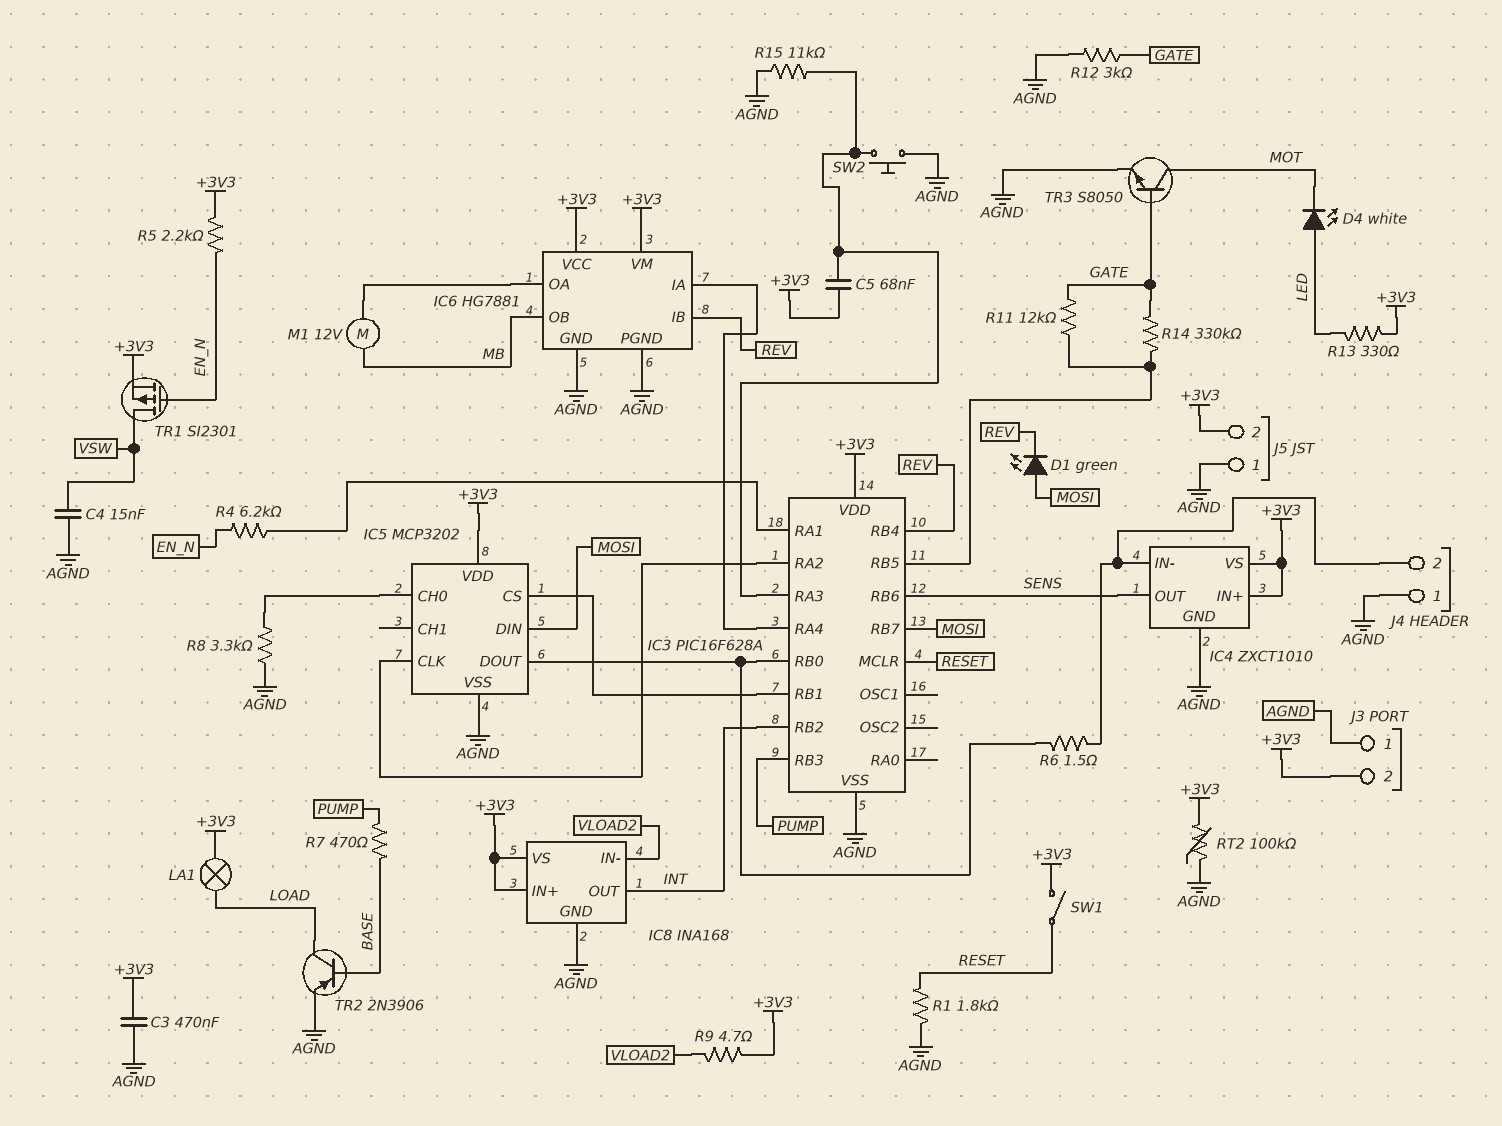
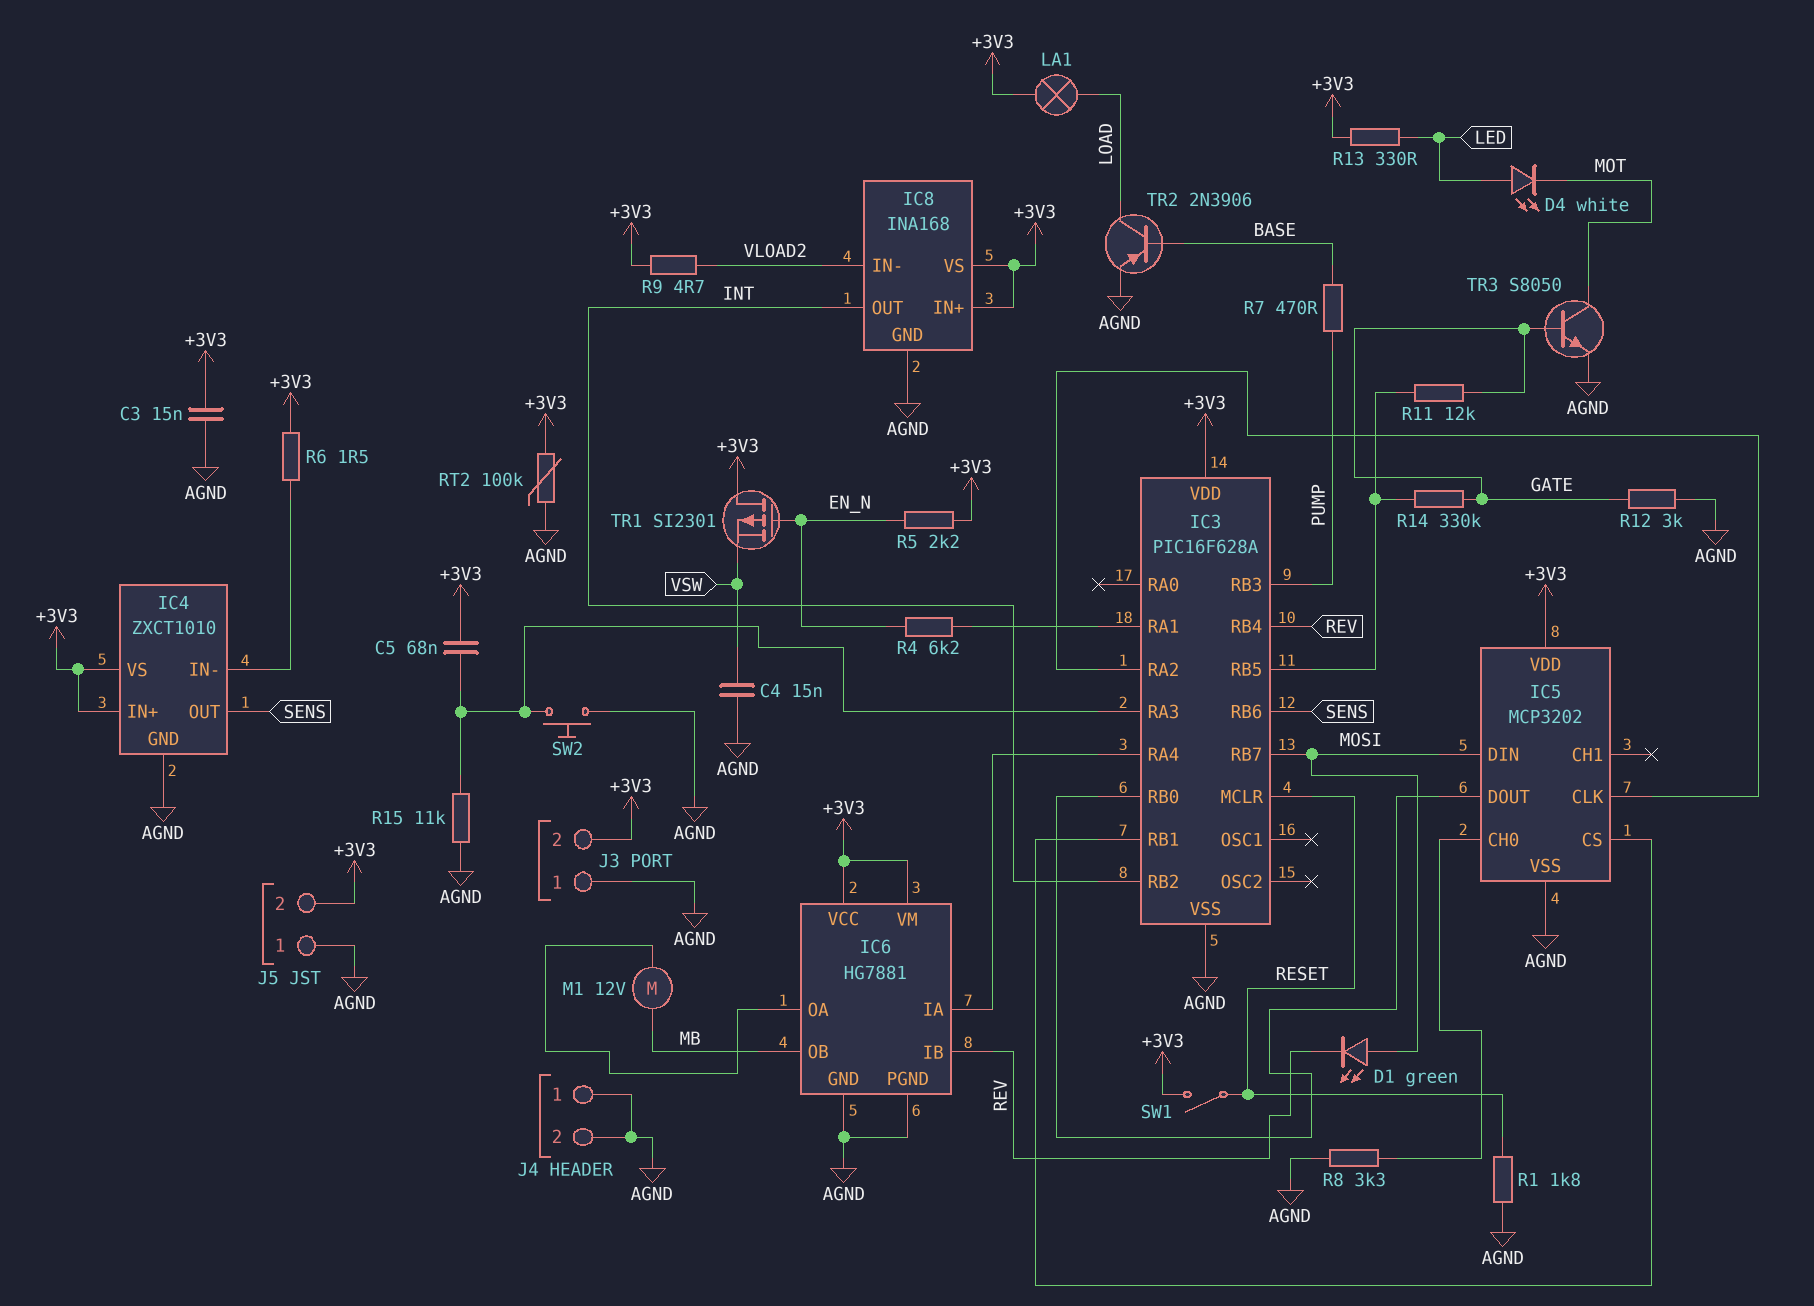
C3: 470nF (+3V3, AGND) -> 15nF (+3V3, AGND)
J4 pin 2: IC4/IN- -> AGND
R6: 1.5 (IC3/RB0, IC4/IN-) -> 1.5 (+3V3, IC4/IN-)
TR1: PMOS SI2301 (G EN_N, D VSW, S +3V3) -> PMOS SI2301 (G EN_N, D +3V3, S VSW)

